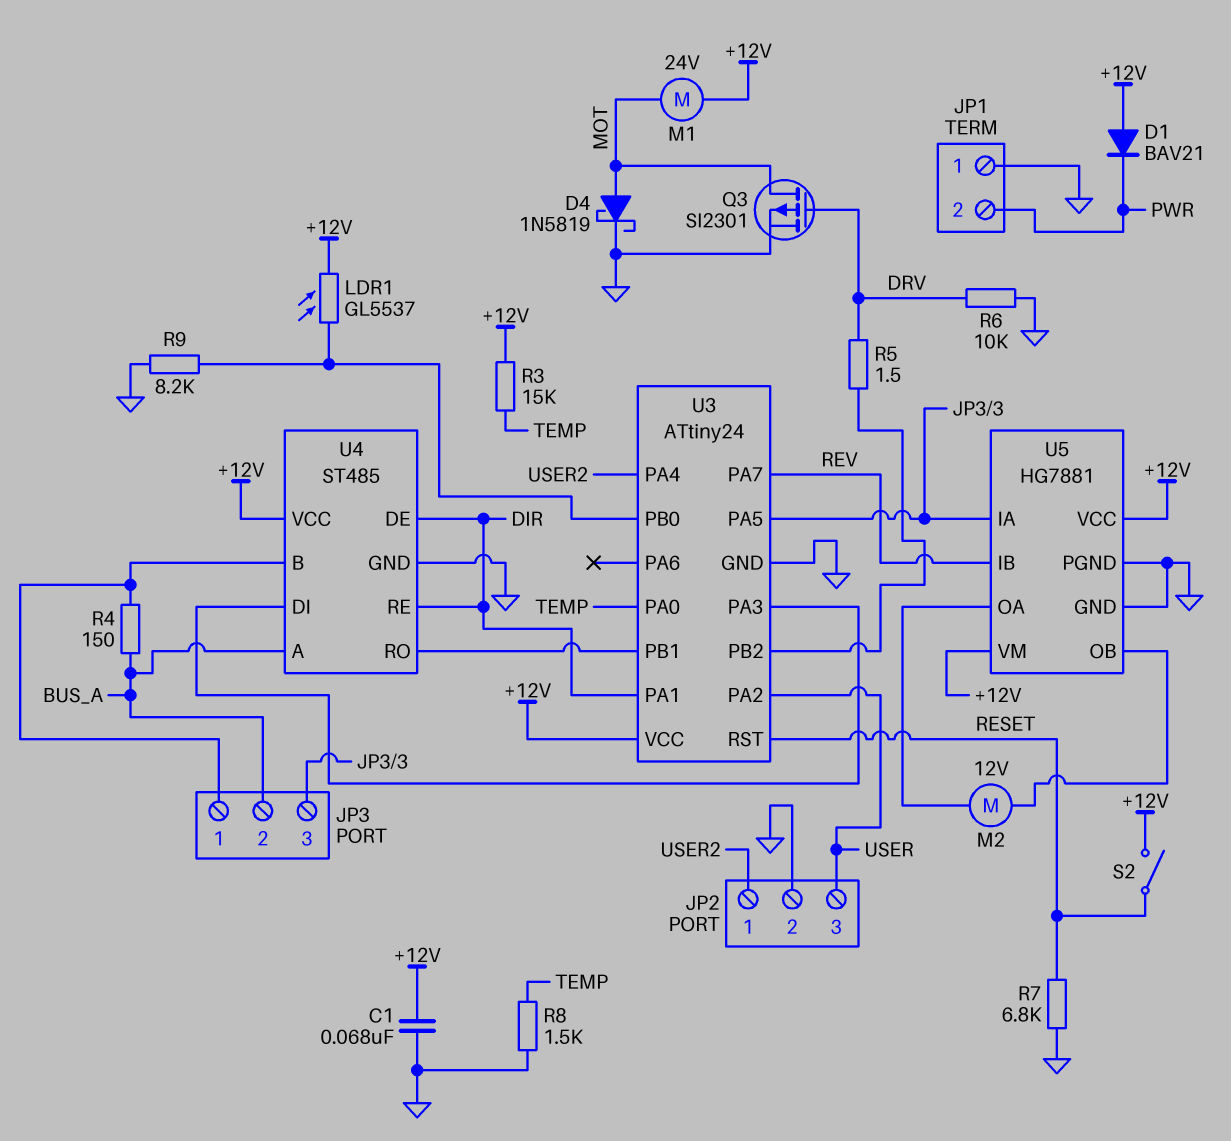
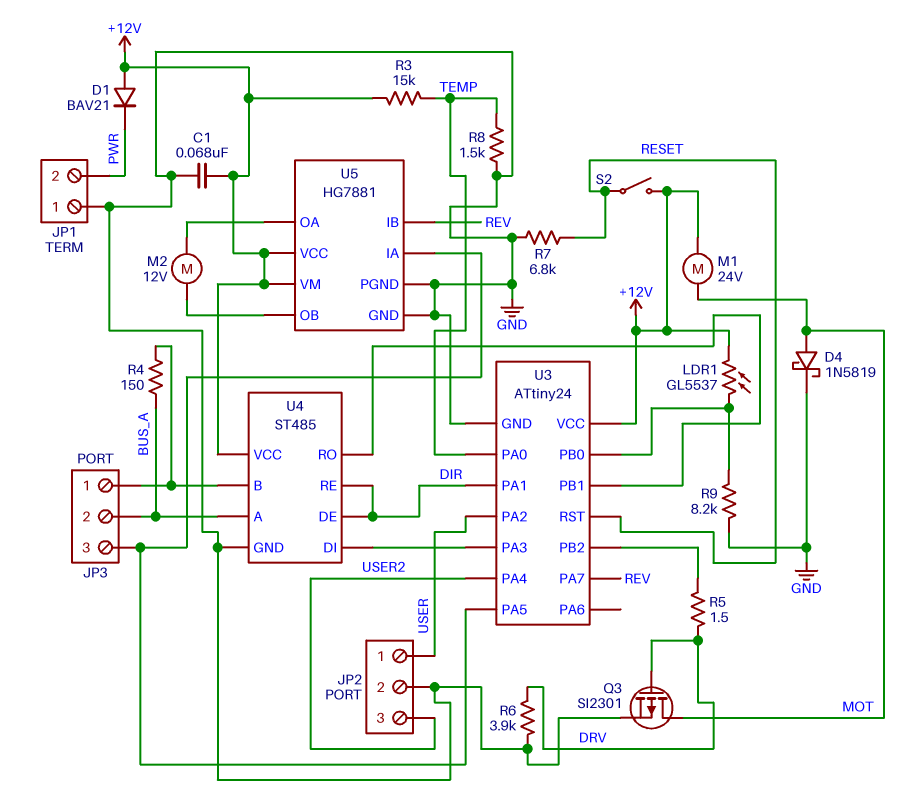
JP2 pin 1: USER2 -> USER
JP2 pin 3: USER -> USER2
R6: 10k (DRV, GND) -> 3.9k (DRV, GND)

